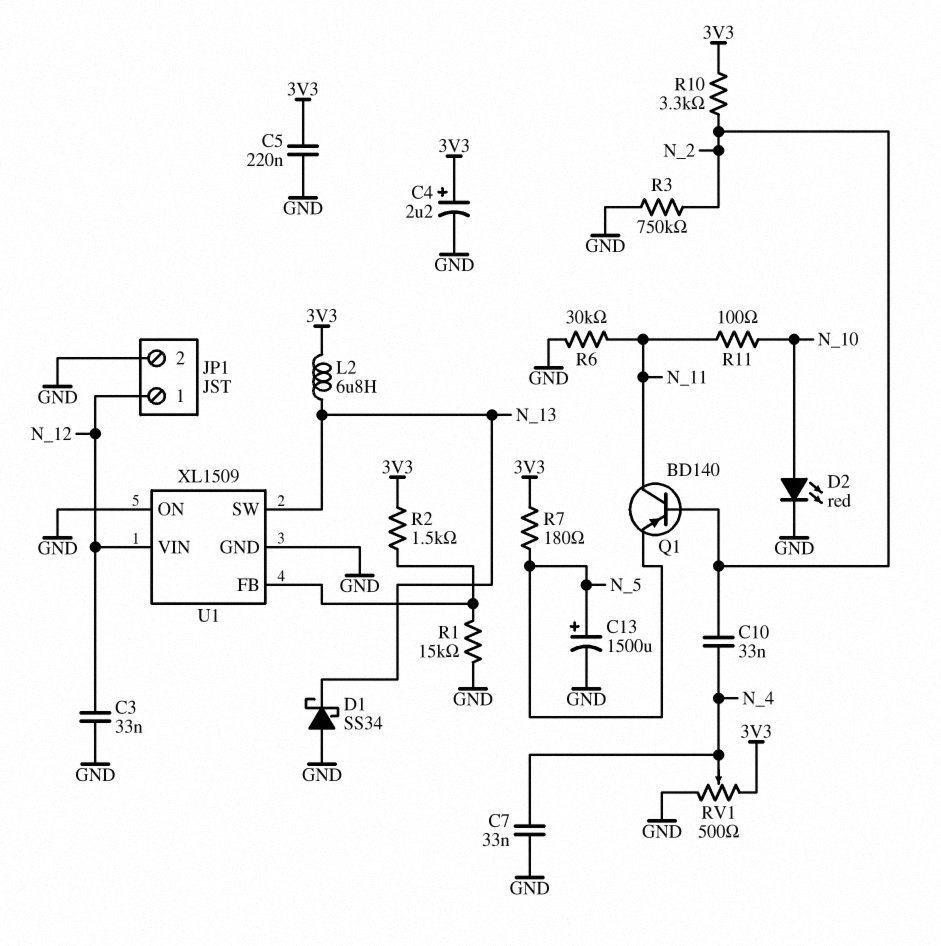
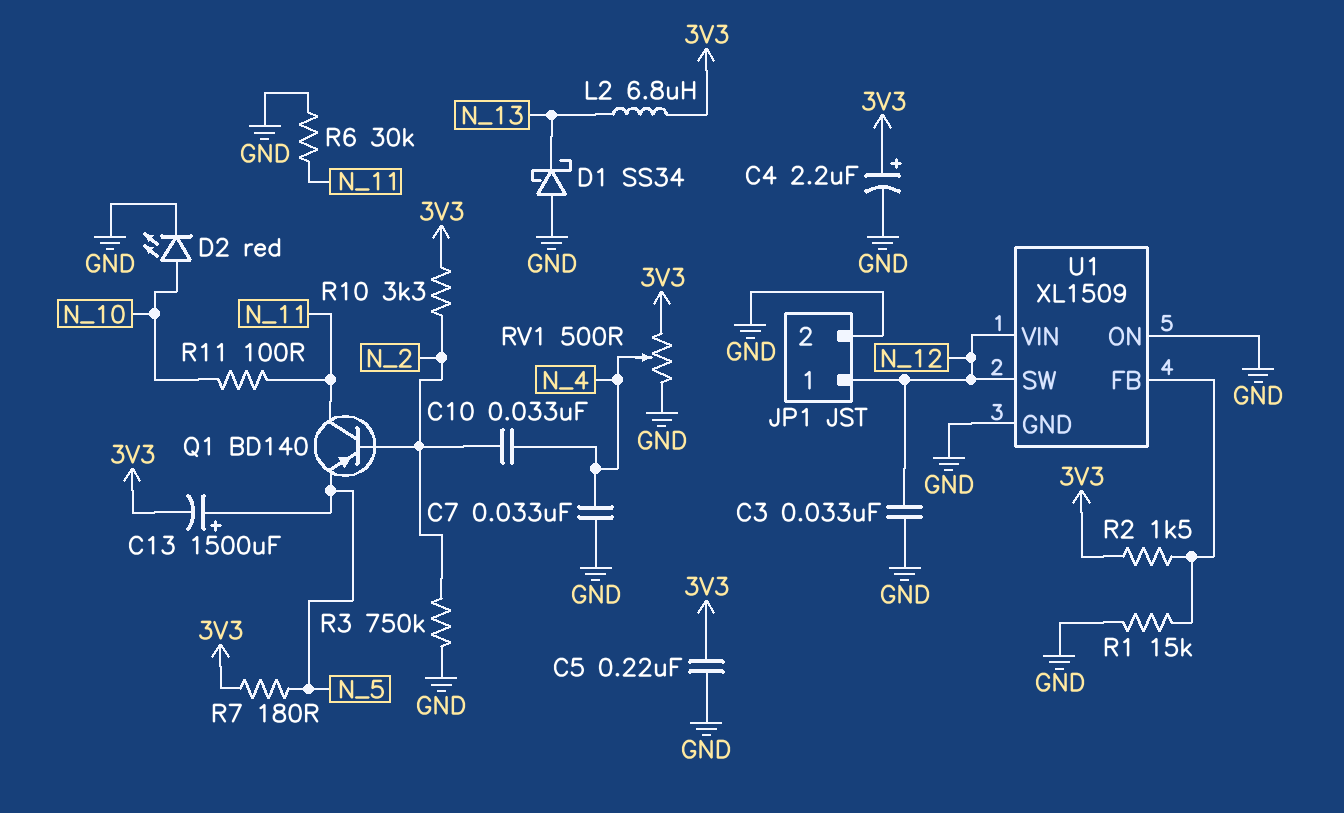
C13: 1500uF (plus N_5, minus GND) -> 1500uF (plus N_5, minus 3V3)
U1 pin SW: N_13 -> N_12

